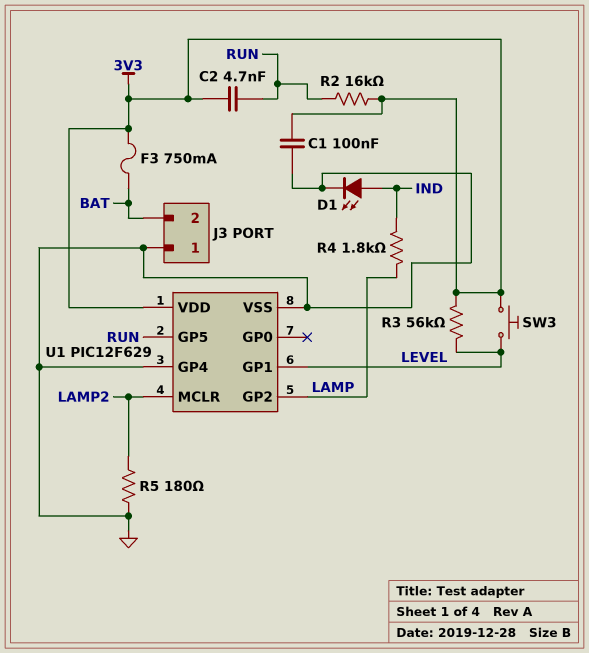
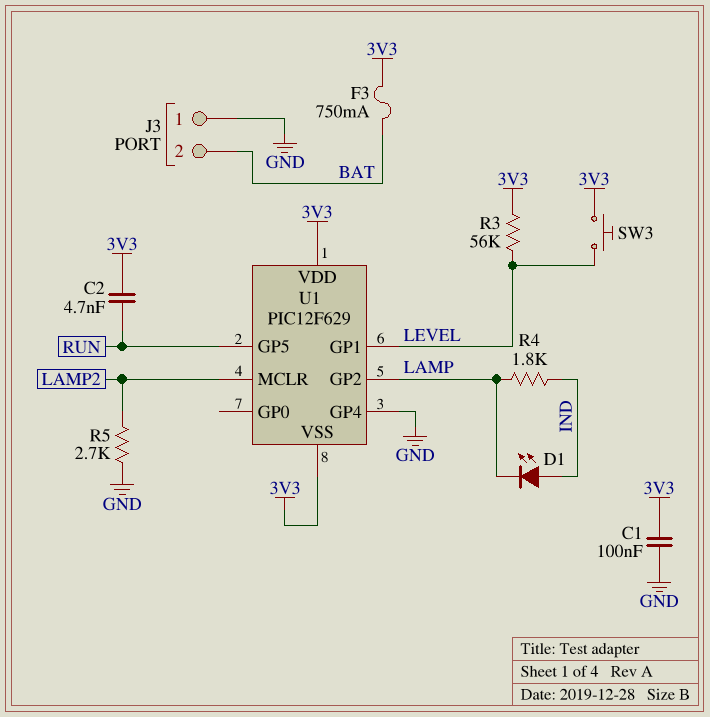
D1: LED (A IND, K GND) -> LED (A IND, K LAMP)
R2: 16k (3V3, RUN) -> none
R5: 180 (GND, LAMP2) -> 2.7k (GND, LAMP2)
U1 pin VSS: GND -> 3V3

